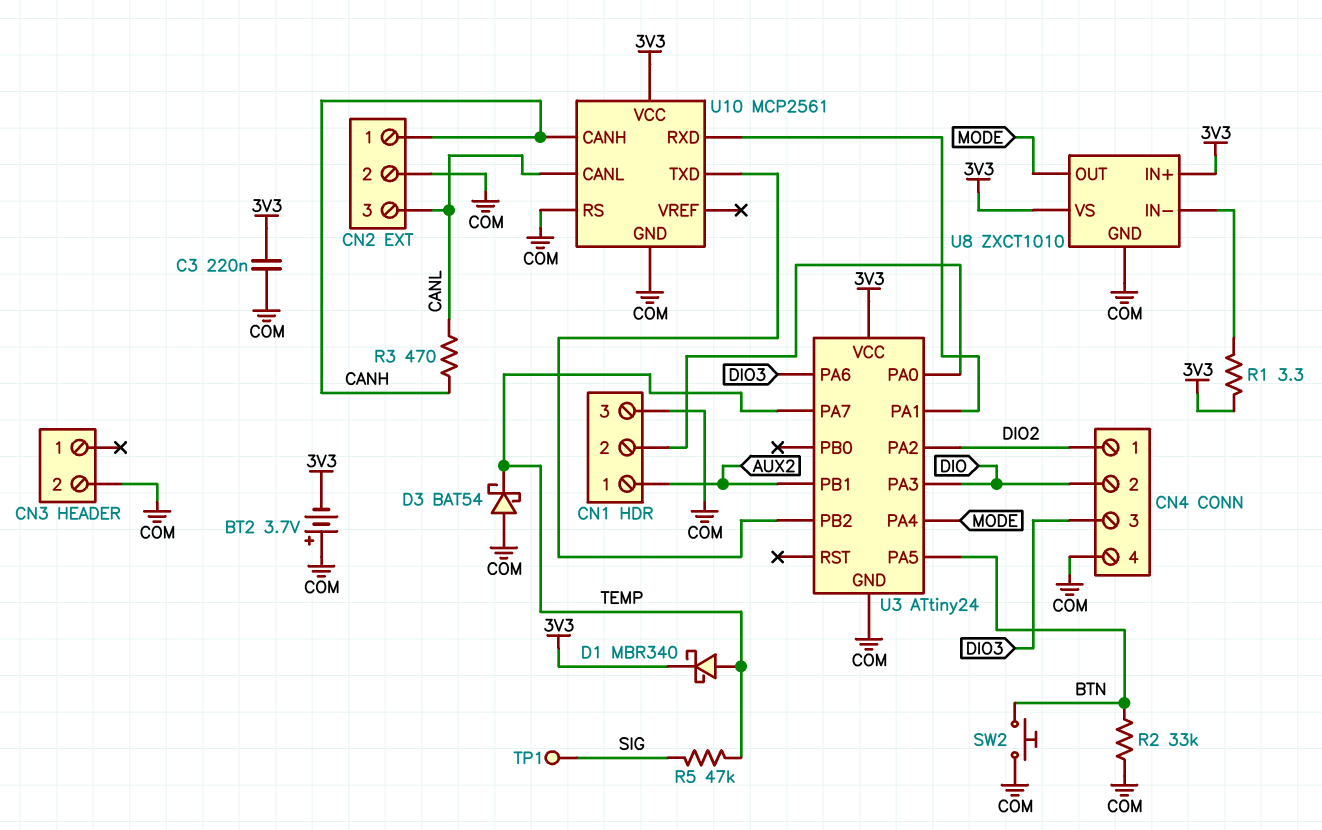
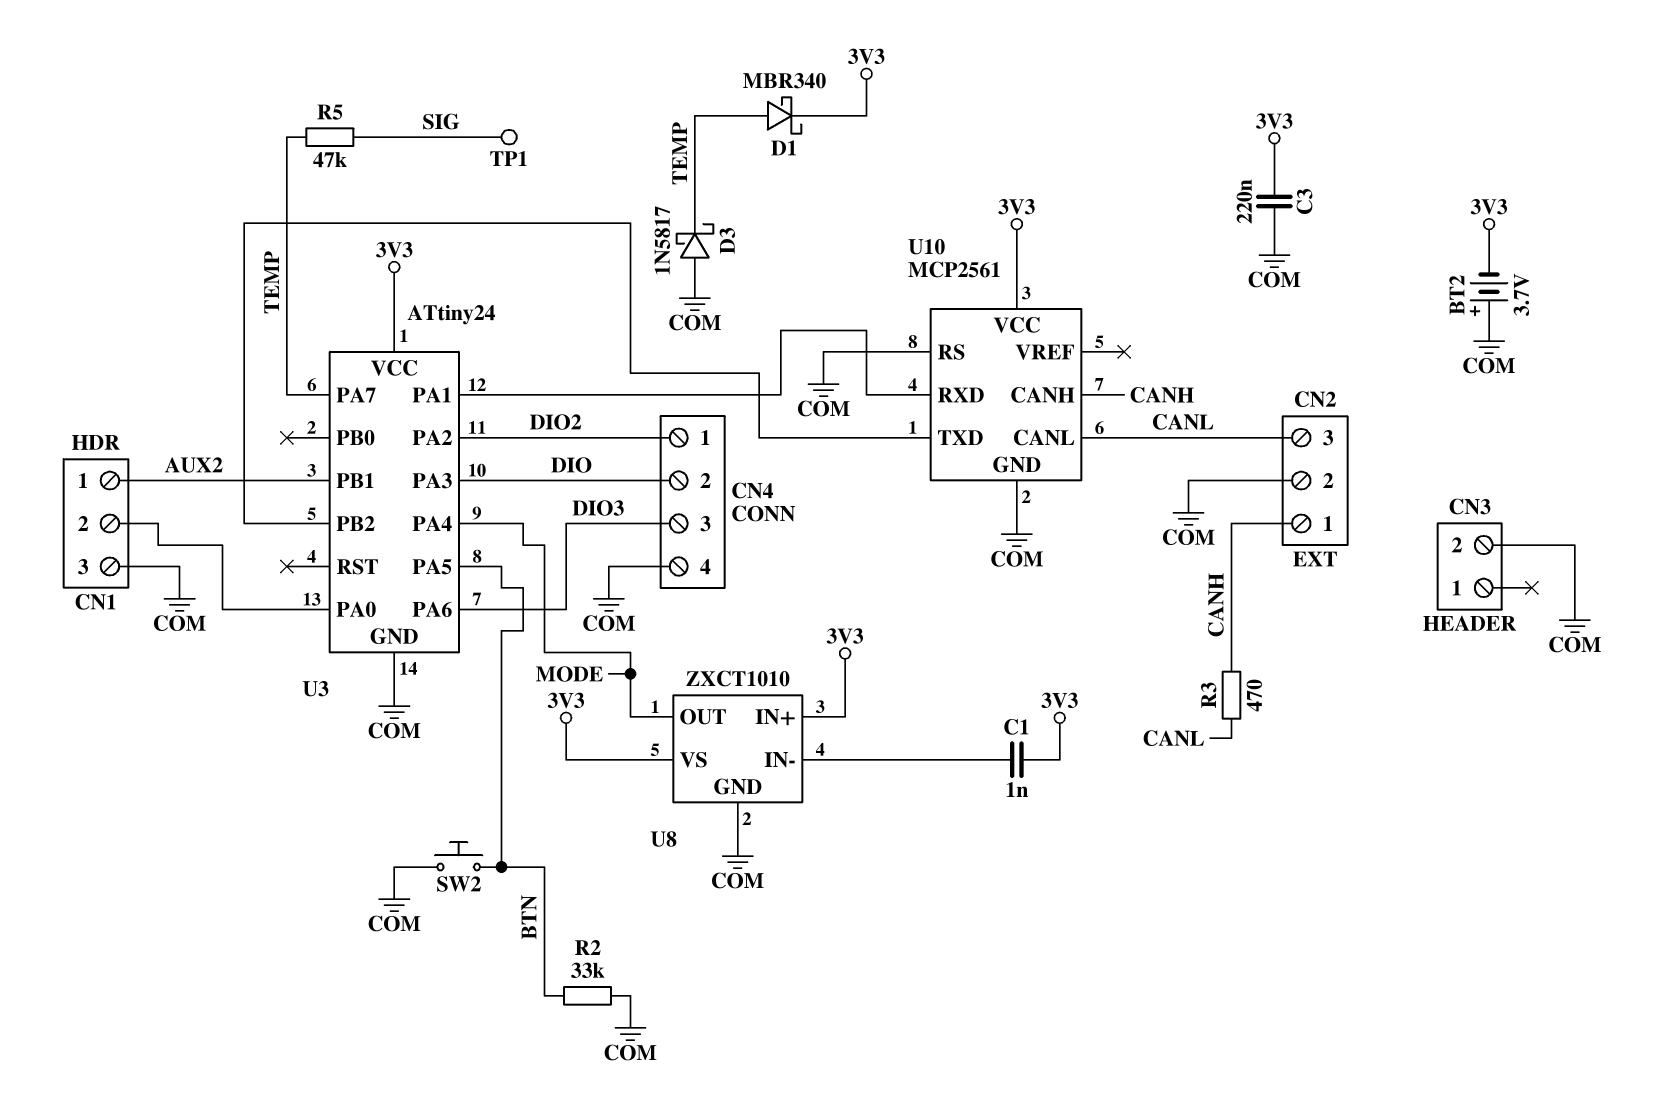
C1: none -> 1nF (3V3, U8/IN-)
D3: schottky BAT54 (A COM, K TEMP) -> schottky 1N5817 (A COM, K TEMP)
R1: 3.3 (3V3, U8/IN-) -> none

